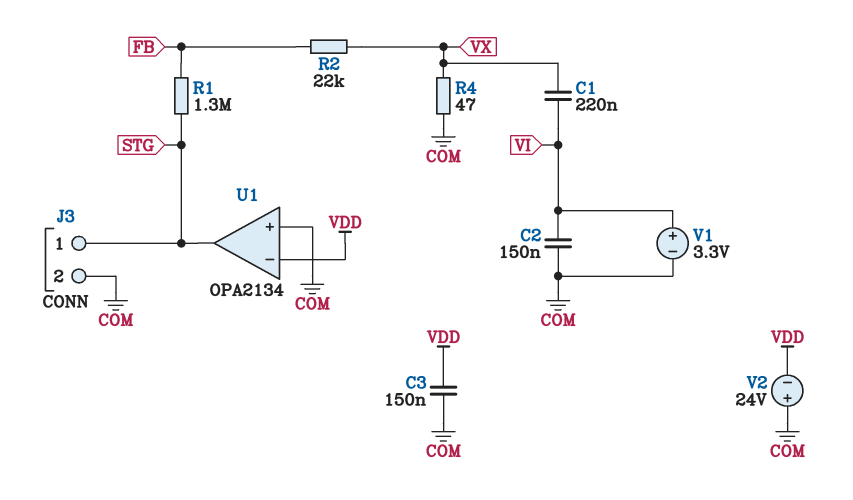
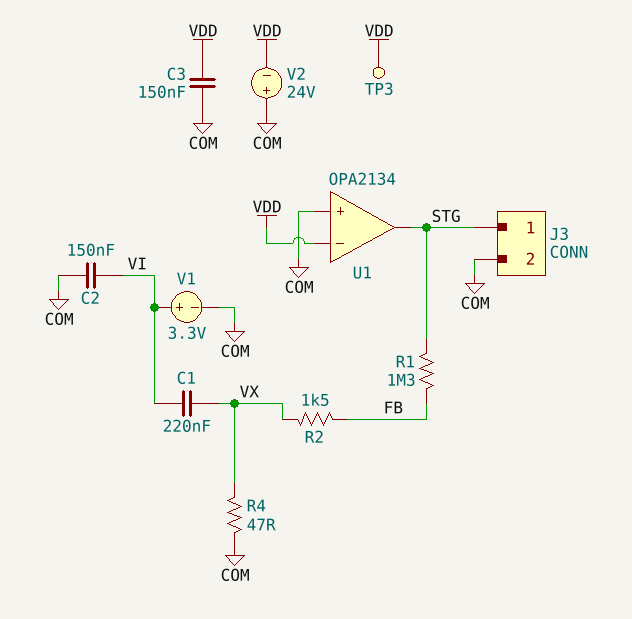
R2: 22k (FB, VX) -> 1.5k (FB, VX)
TP3: none -> test point (VDD)

